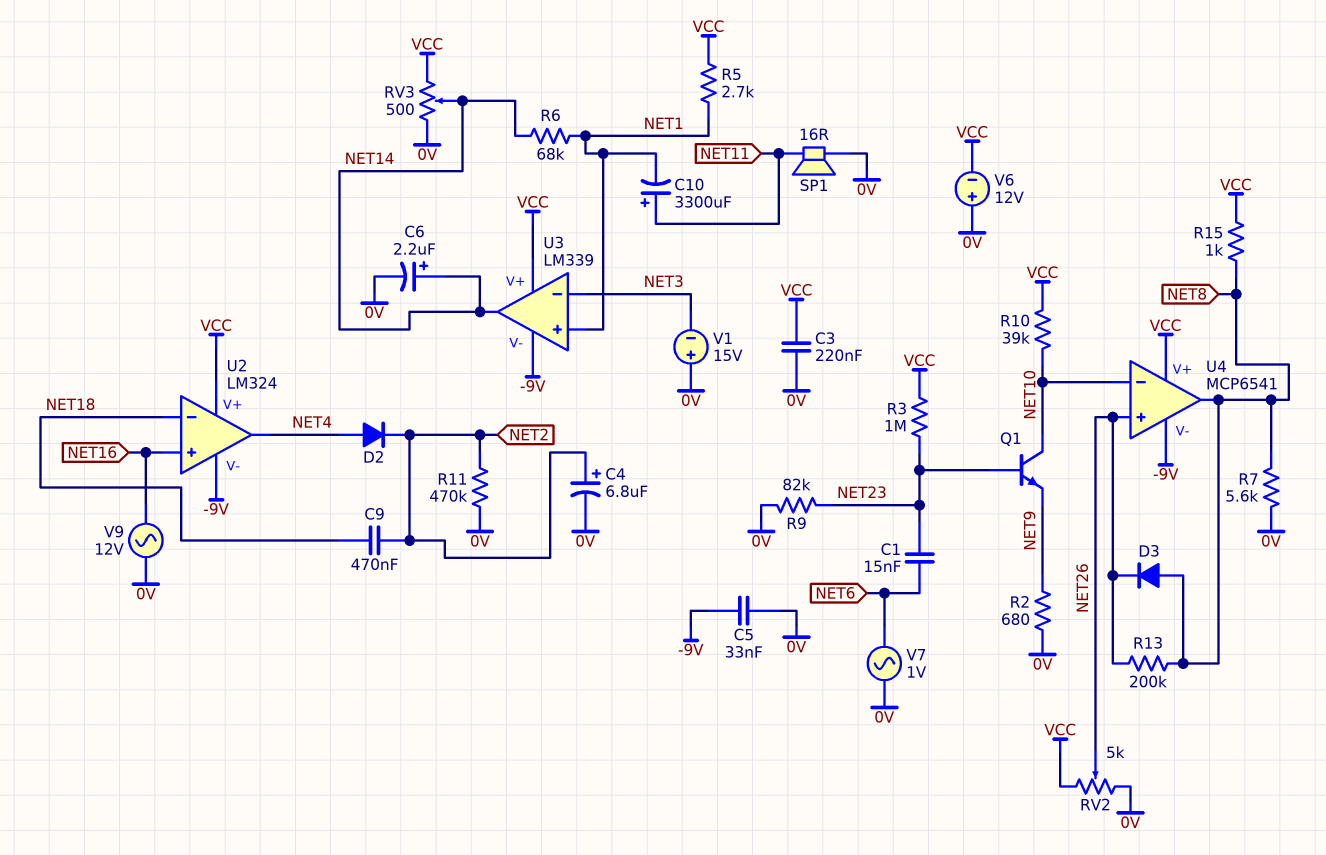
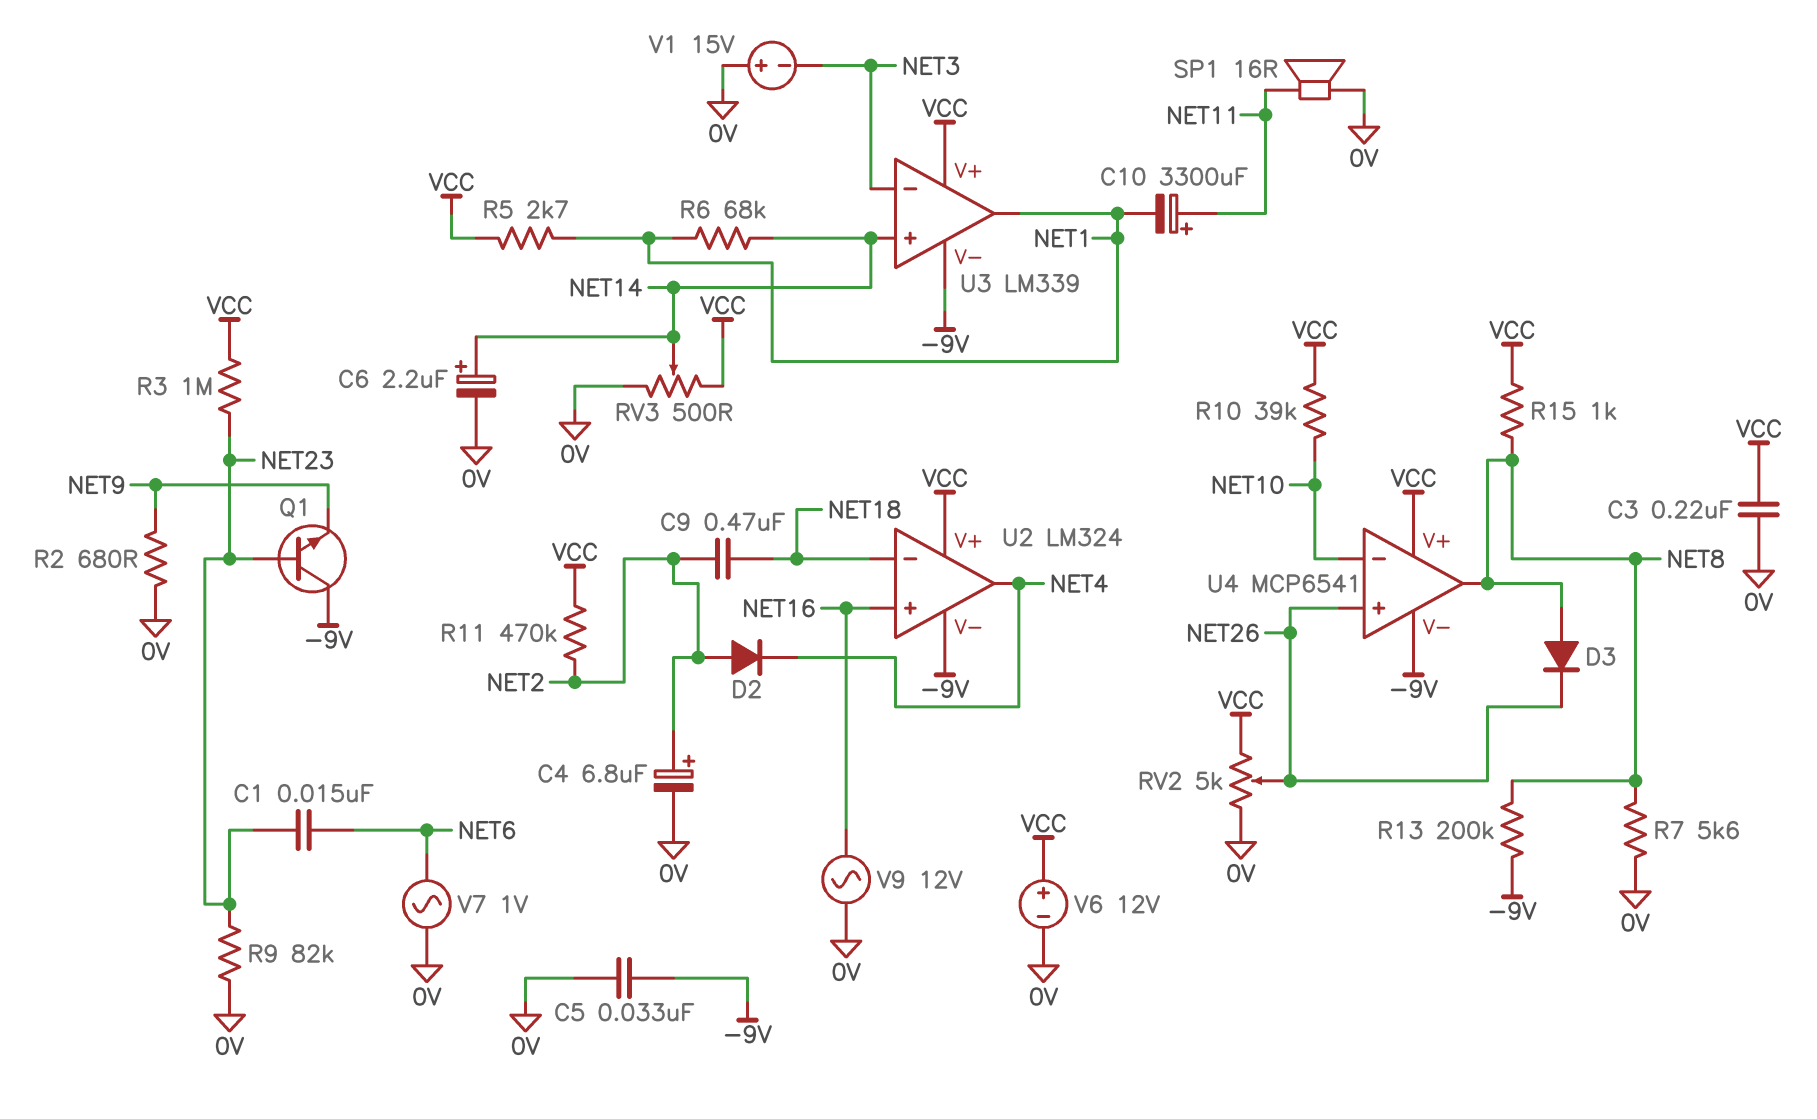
D2: diode (A NET4, K NET2) -> diode (A NET2, K NET4)
Q1: NPN (B NET23, C NET10, E NET9) -> NPN (B NET23, C -9V, E NET9)
R11: 470k (0V, NET2) -> 470k (NET2, VCC)
R13: 200k (NET8, NET26) -> 200k (-9V, NET8)
U3 pin in+: NET1 -> NET14
U3 pin out: NET14 -> NET1
V6: 12V (plus 0V, minus VCC) -> 12V (plus VCC, minus 0V)

